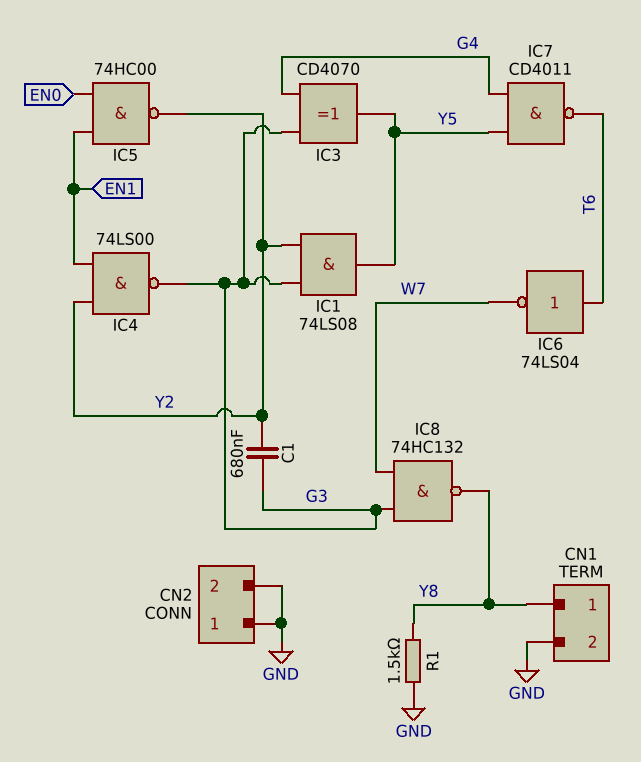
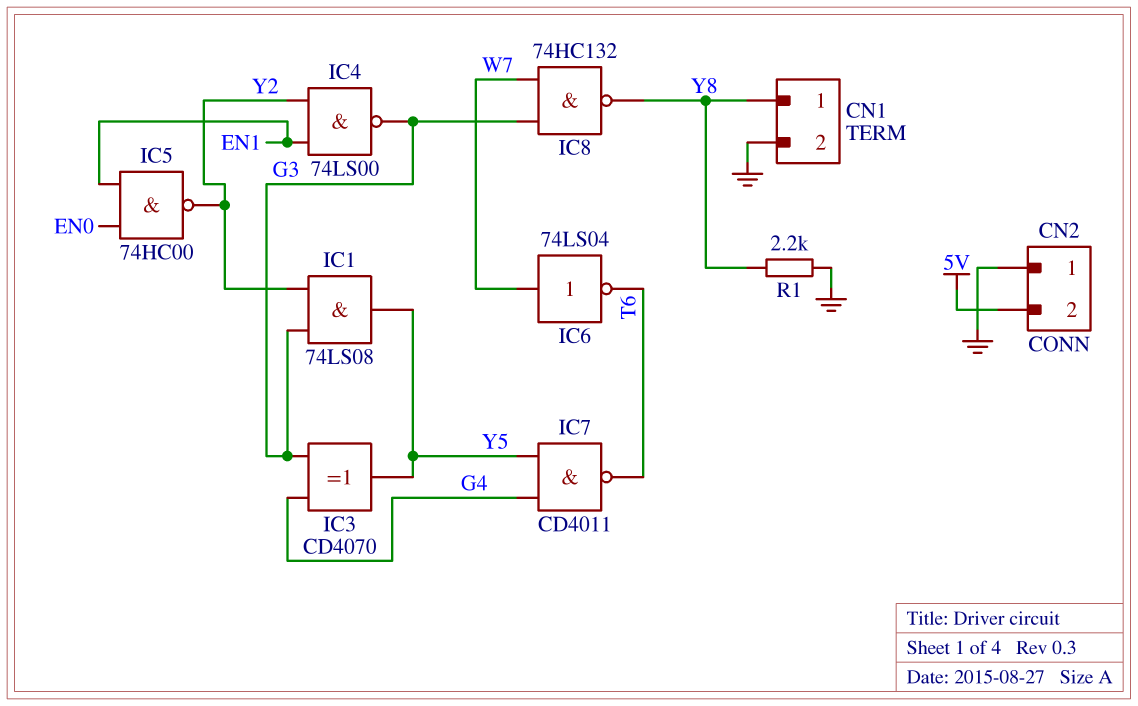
C1: 680nF (G3, Y2) -> none
CN2 pin 2: GND -> 5V
IC6: NOT 74LS04 (in T6, out W7) -> NOT 74LS04 (in W7, out T6)
R1: 1.5k (GND, Y8) -> 2.2k (GND, Y8)

